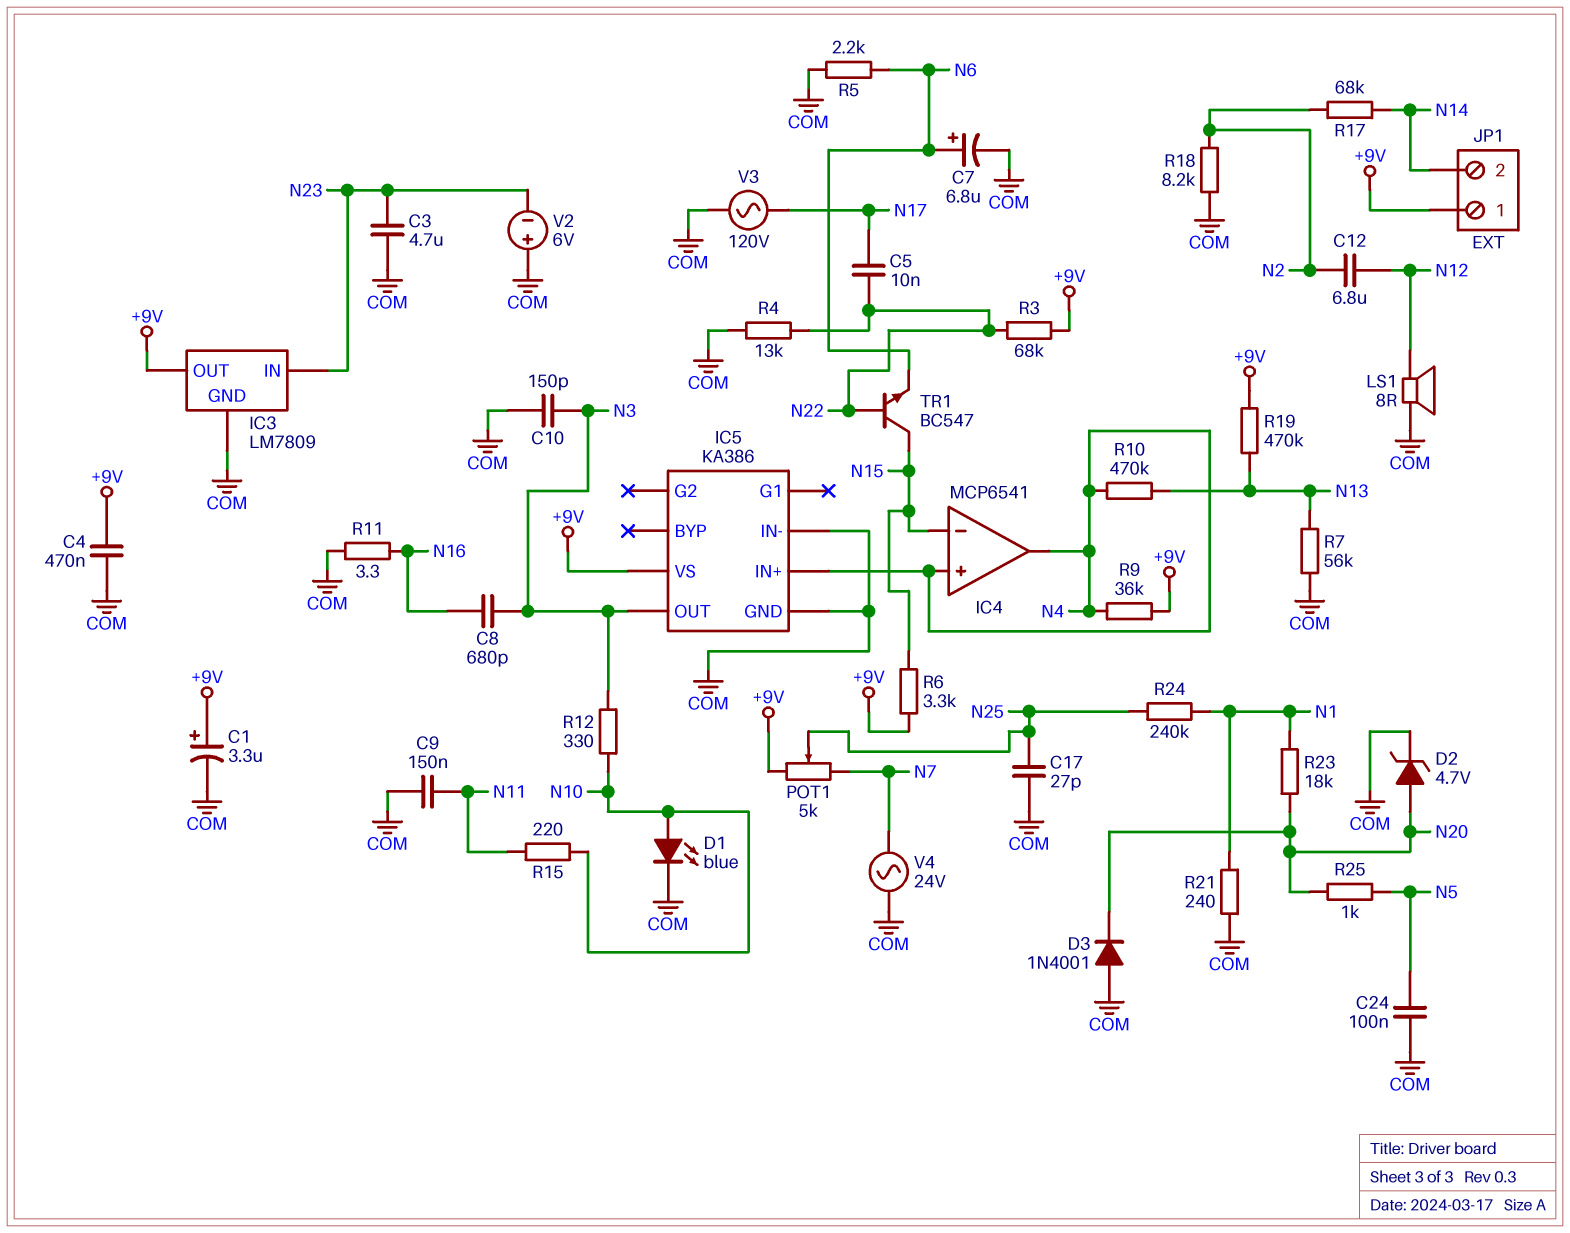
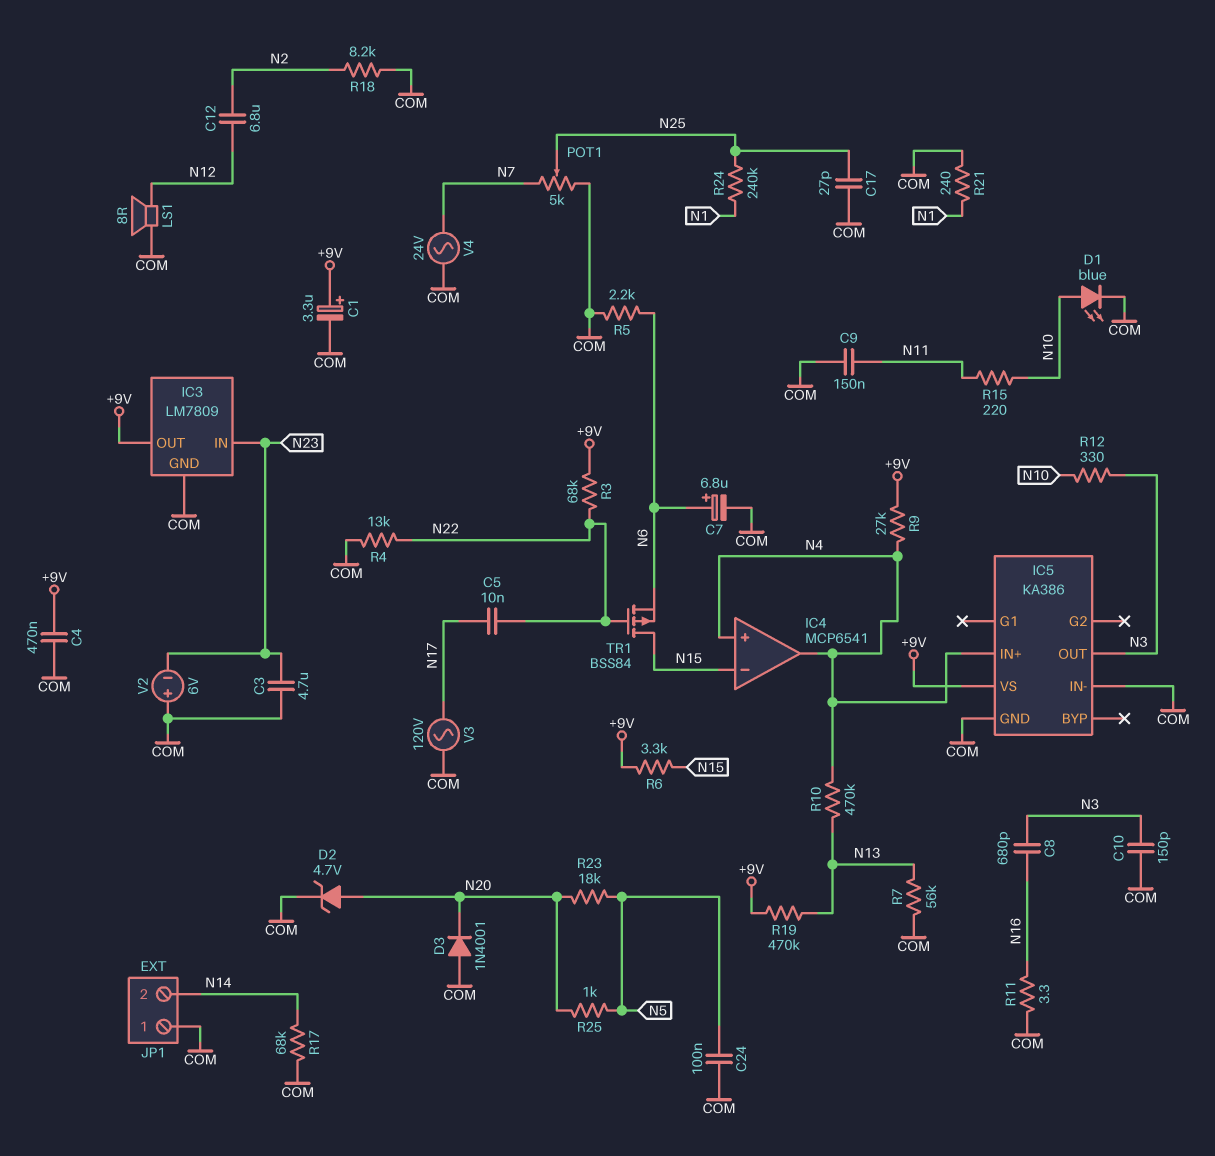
JP1 pin 1: +9V -> COM
POT1: 5k (+9V, N7, wiper N25) -> 5k (COM, N7, wiper N25)
R9: 36k (+9V, N4) -> 27k (+9V, N4)
R17: 68k (N2, N14) -> 68k (COM, N14)
R23: 18k (N1, N20) -> 18k (N5, N20)
TR1: NPN BC547 (B N22, C N15, E N6) -> PMOS BSS84 (G N22, D N15, S N6)

